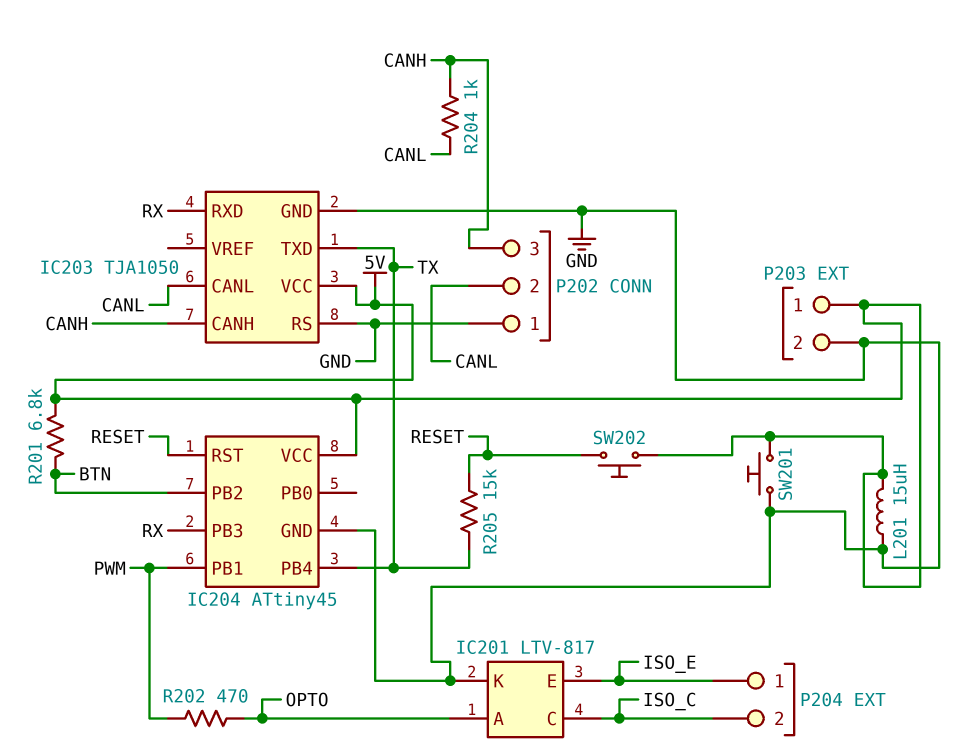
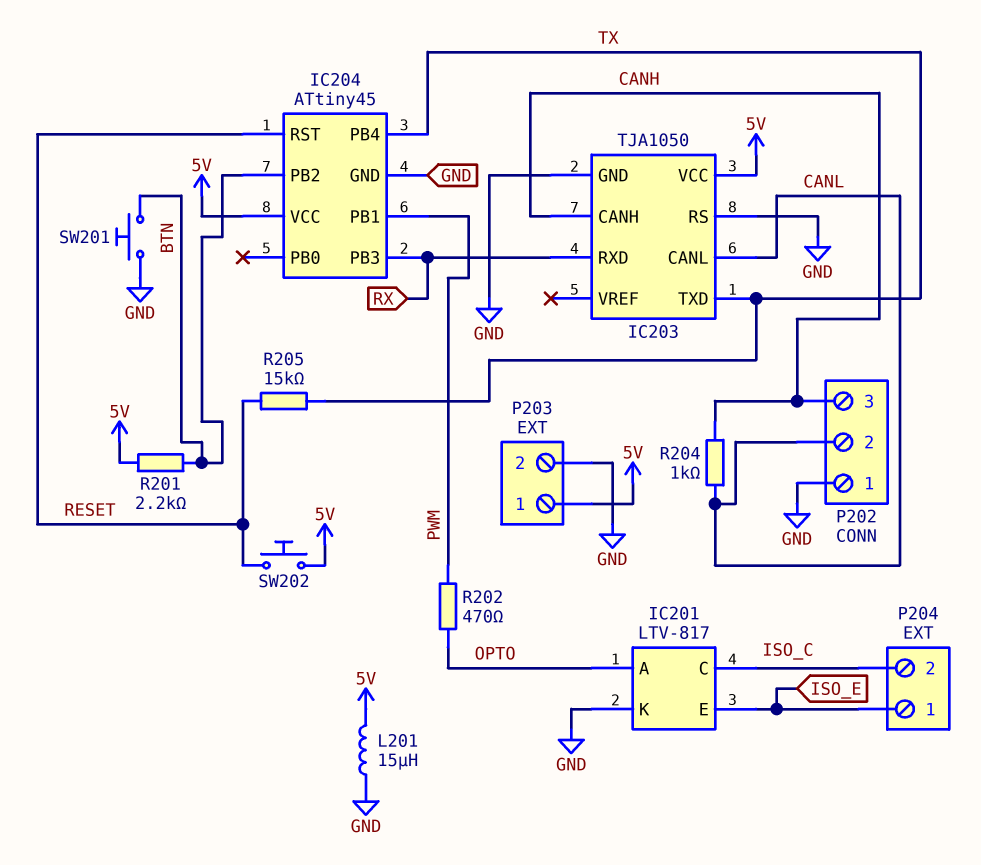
R201: 6.8k (5V, BTN) -> 2.2k (5V, BTN)
SW201: button (5V, GND) -> button (BTN, GND)

